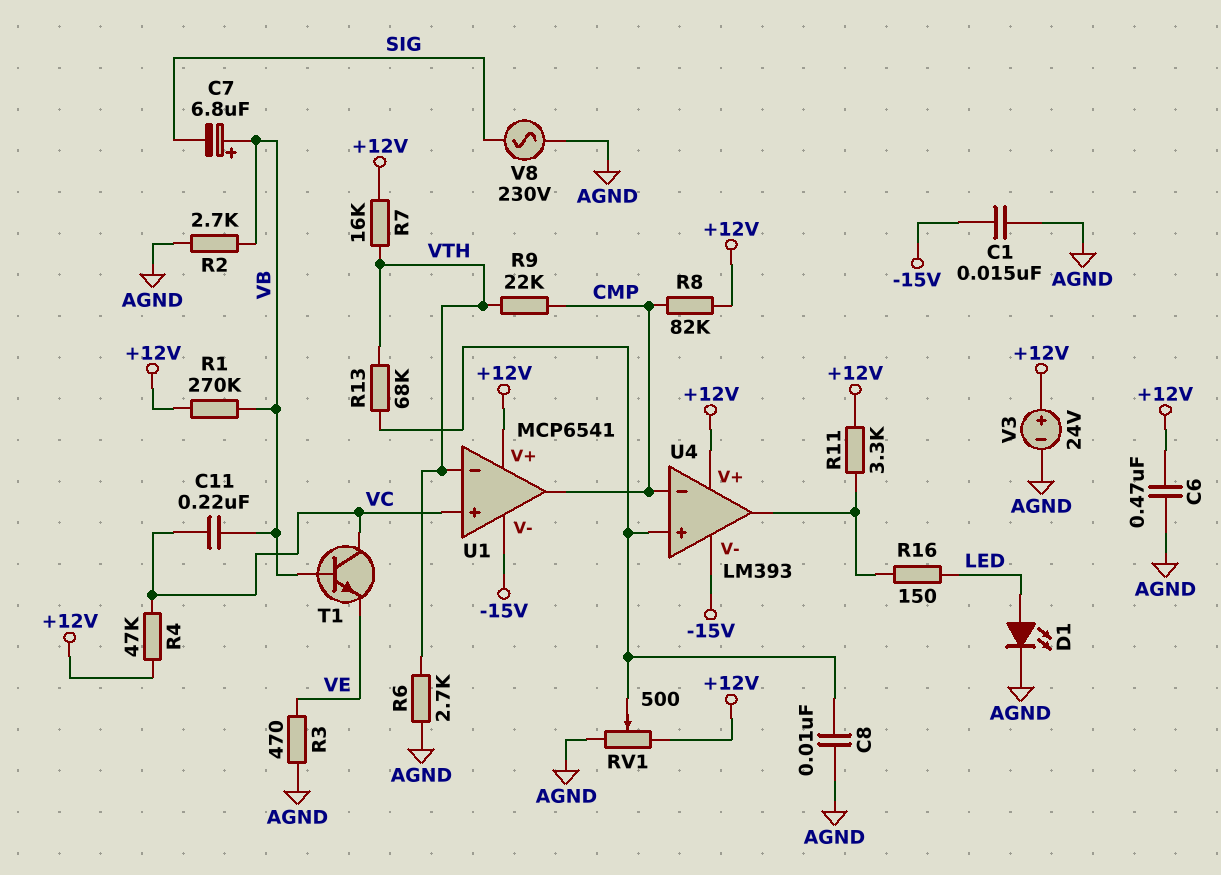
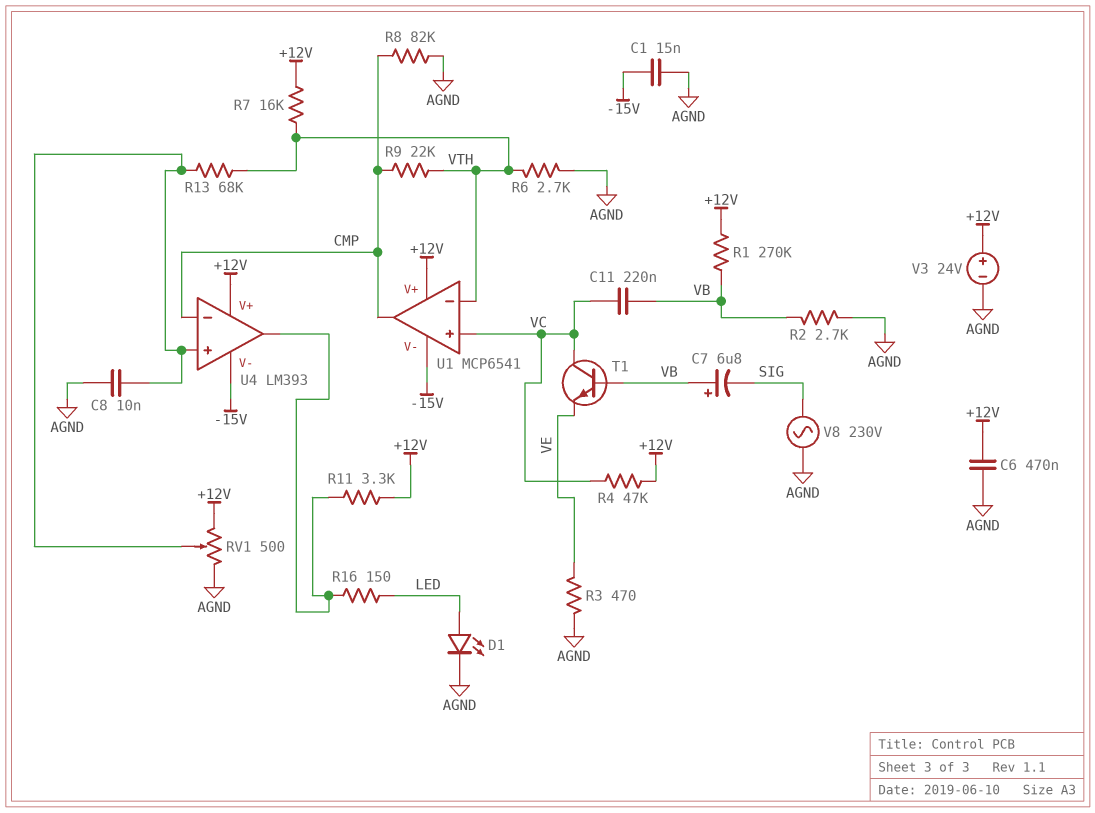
R8: 82k (+12V, CMP) -> 82k (AGND, CMP)

